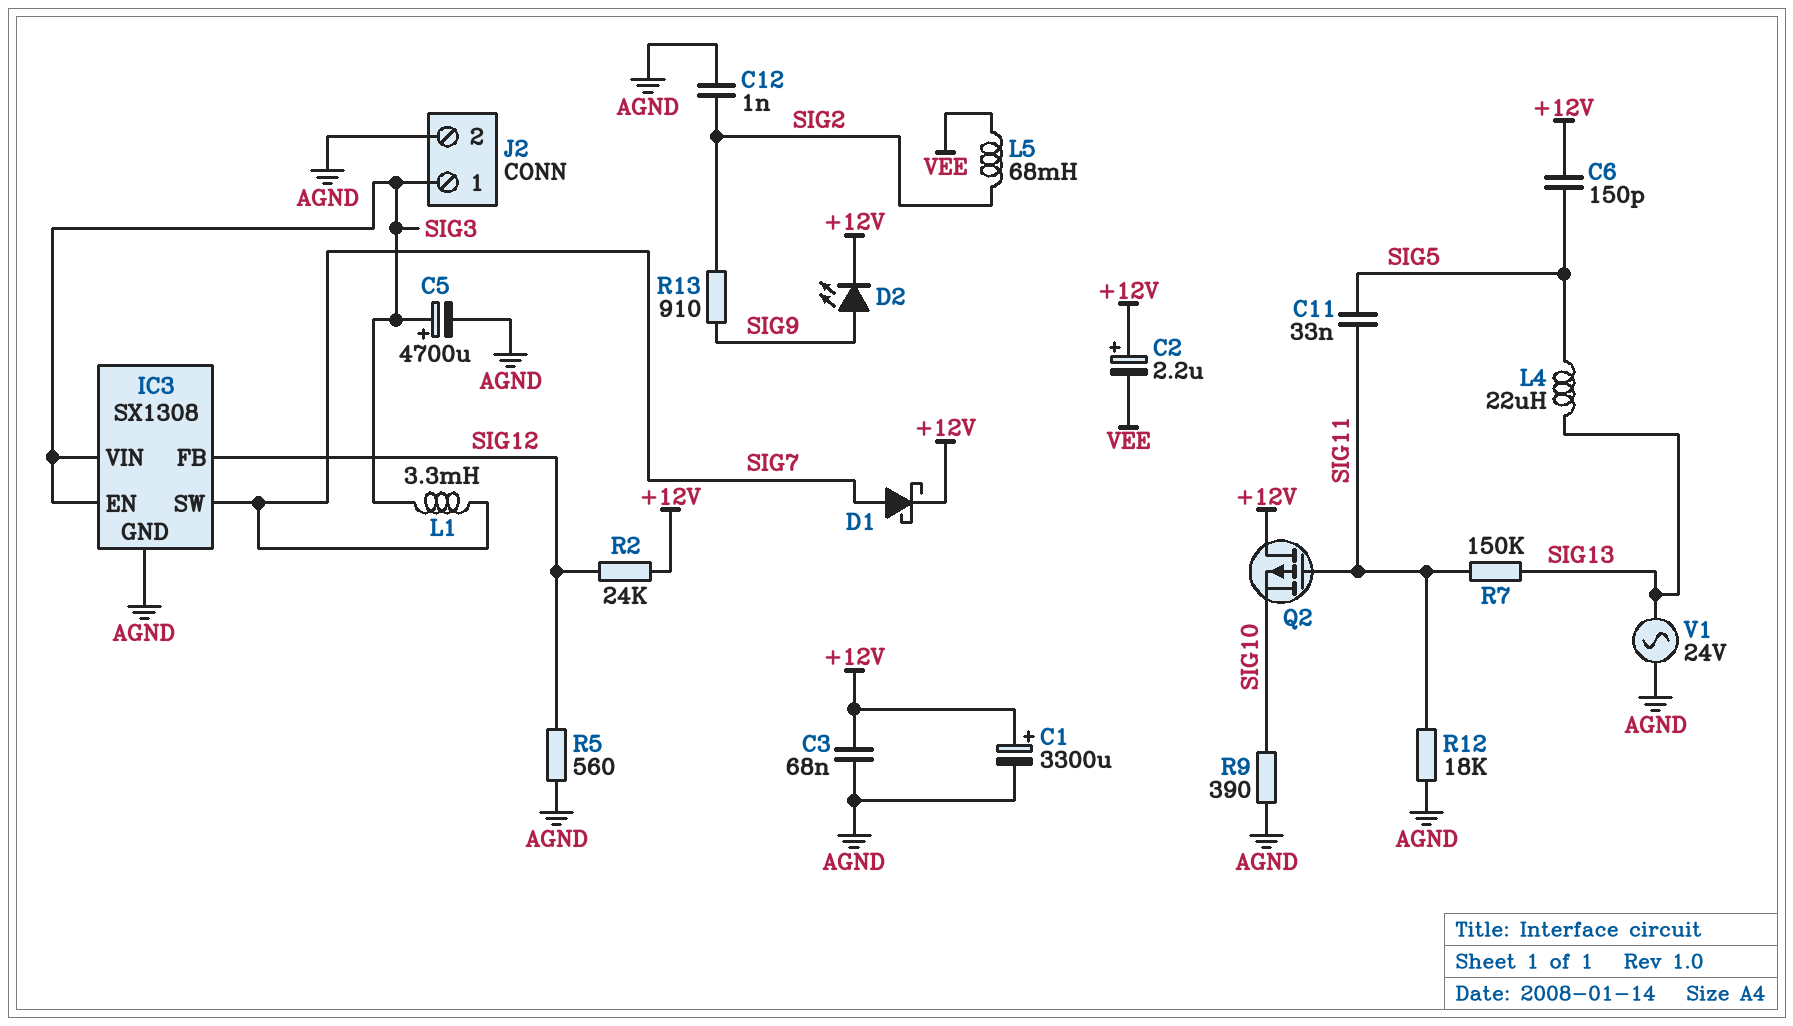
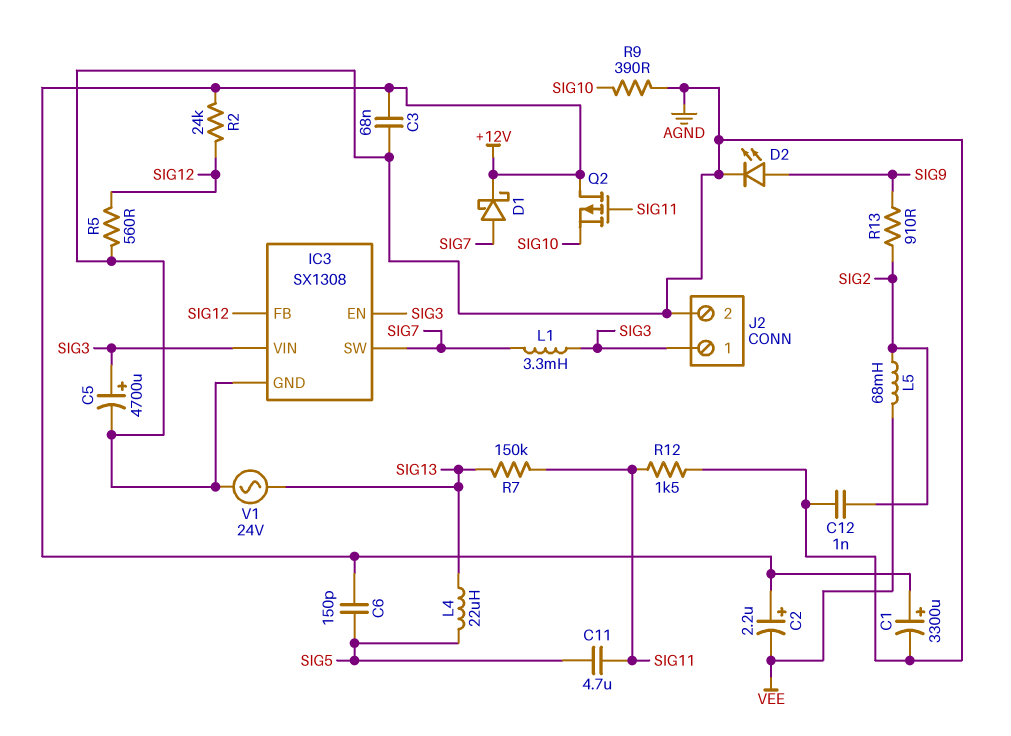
C11: 33nF (SIG5, SIG11) -> 4.7uF (SIG5, SIG11)
D2: LED (A SIG9, K +12V) -> LED (A SIG9, K AGND)
R12: 18k (AGND, SIG11) -> 1.5k (AGND, SIG11)

